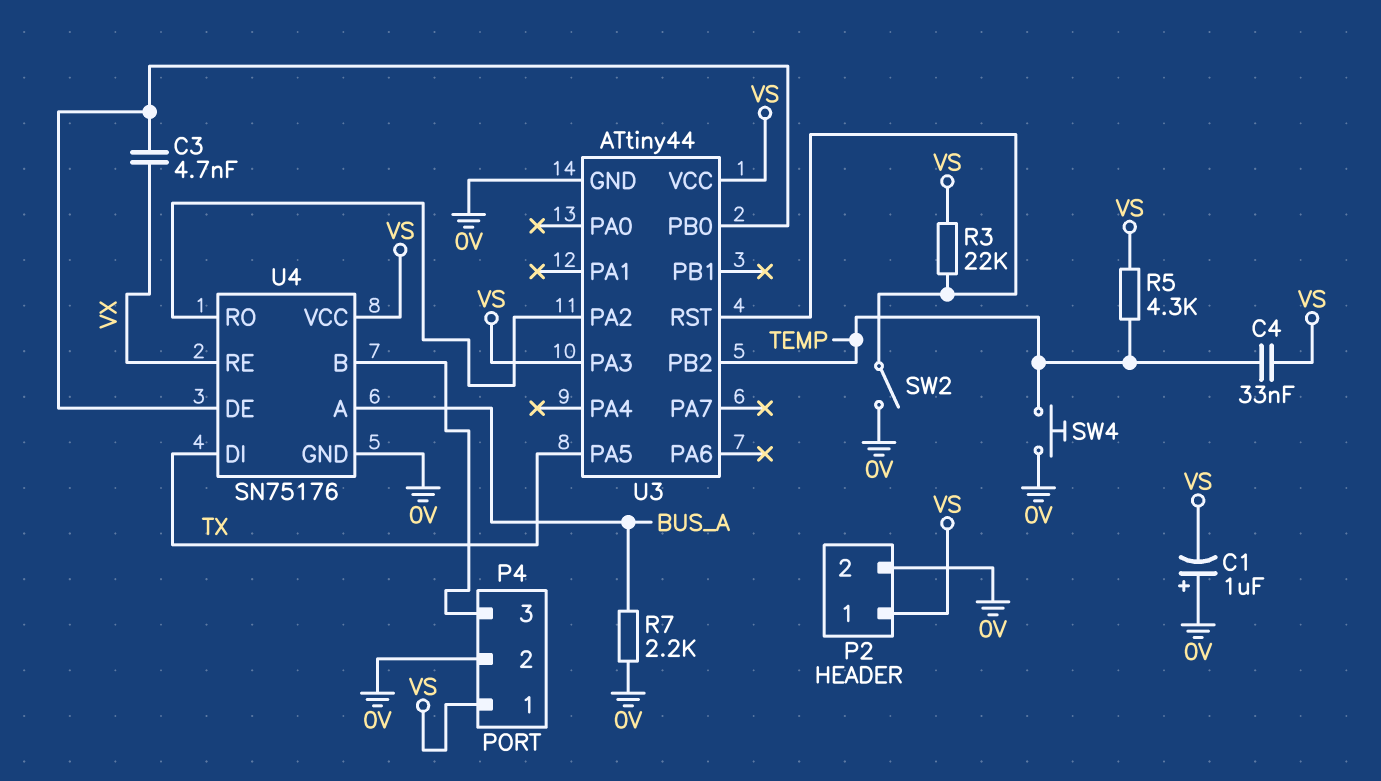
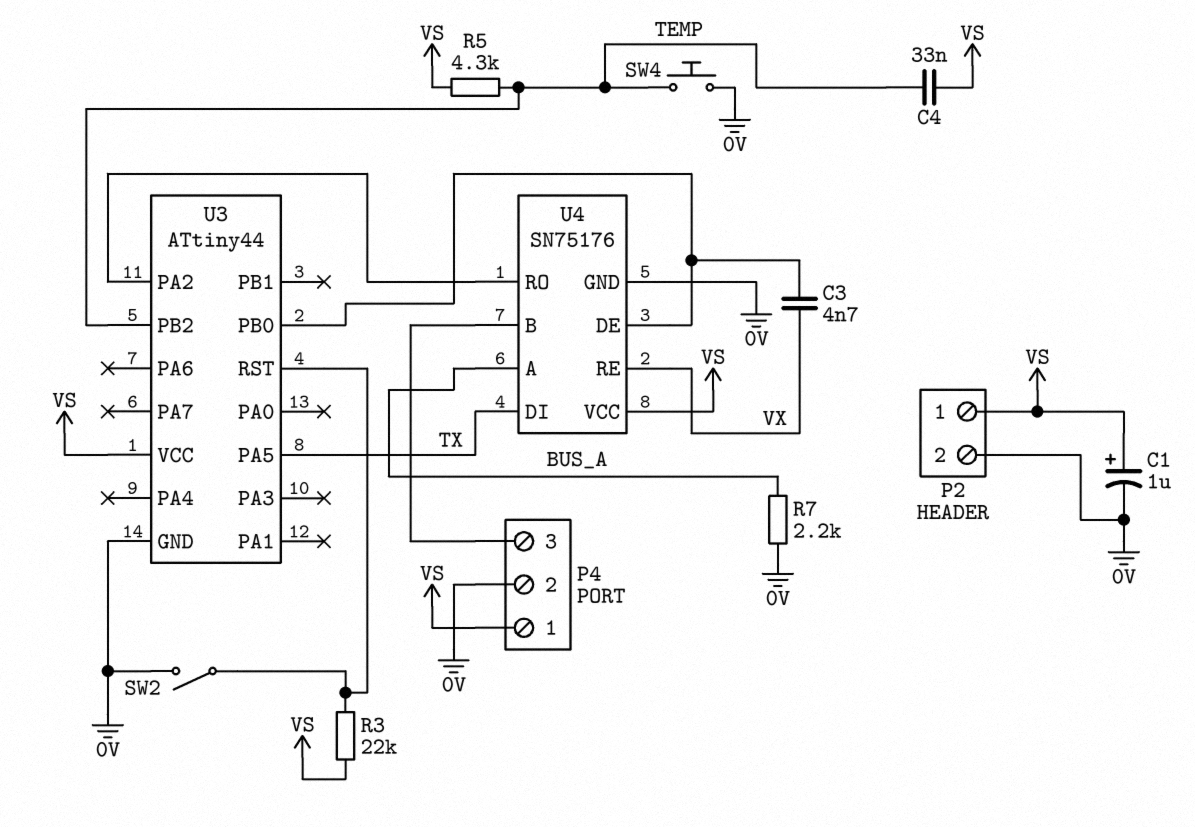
C1: 1uF (plus 0V, minus VS) -> 1uF (plus VS, minus 0V)
U3 pin PA3: VS -> none

